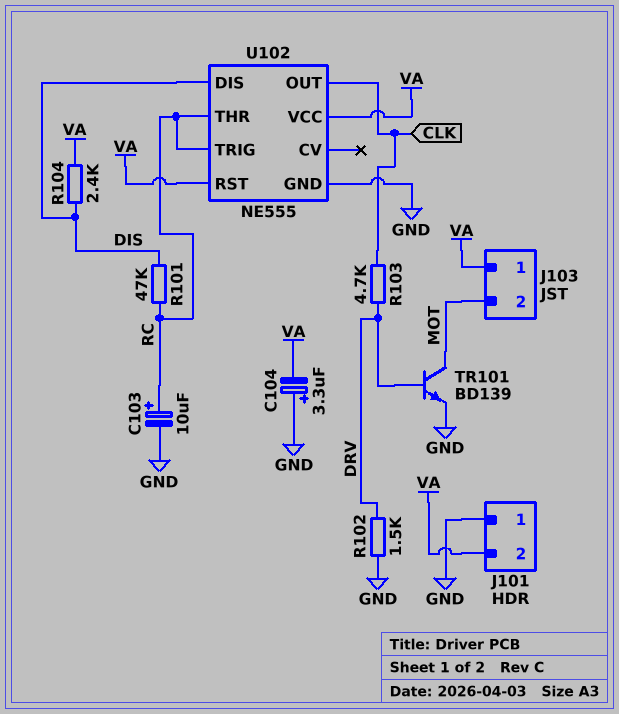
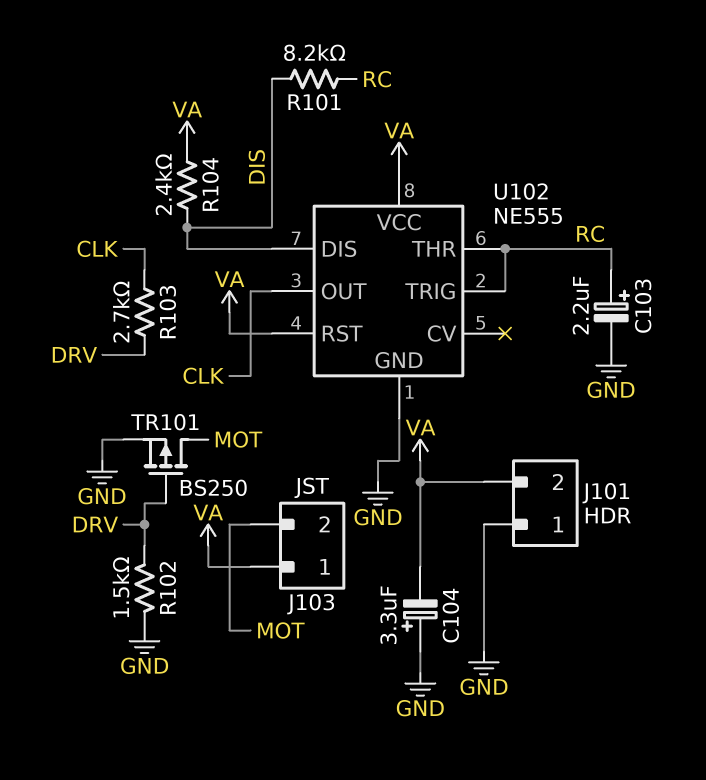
C103: 10uF (plus RC, minus GND) -> 2.2uF (plus RC, minus GND)
R101: 47k (DIS, RC) -> 8.2k (DIS, RC)
R103: 4.7k (CLK, DRV) -> 2.7k (CLK, DRV)
TR101: NPN BD139 (B DRV, C MOT, E GND) -> PMOS BS250 (G DRV, D MOT, S GND)

